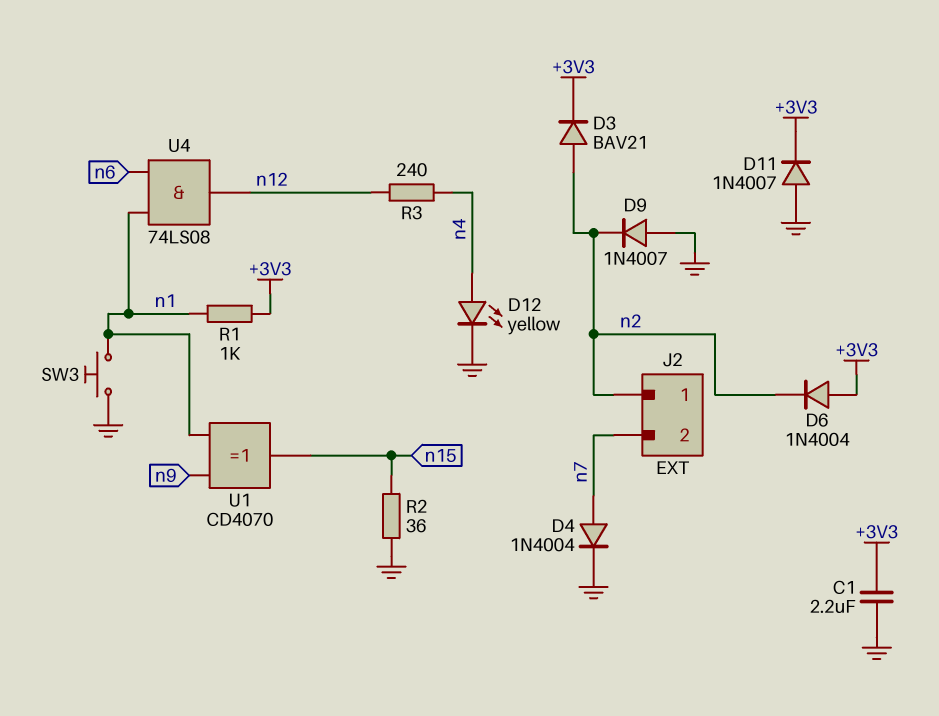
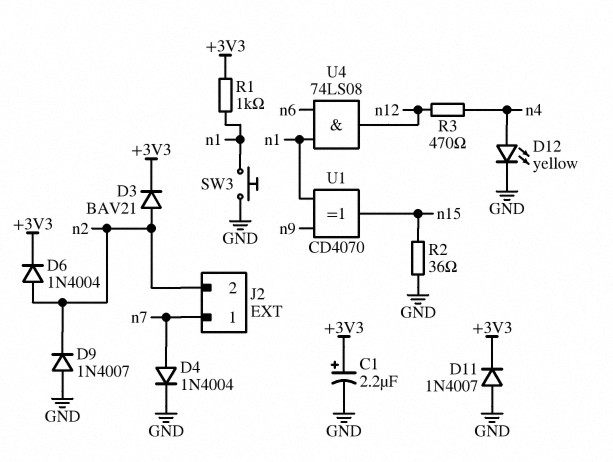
C1: 2.2uF (+3V3, GND) -> 2.2uF (plus +3V3, minus GND)
D6: diode 1N4004 (A +3V3, K n2) -> diode 1N4004 (A n2, K +3V3)
J2 pin 1: n2 -> n7
J2 pin 2: n7 -> n2
R3: 240 (n4, n12) -> 470 (n4, n12)

